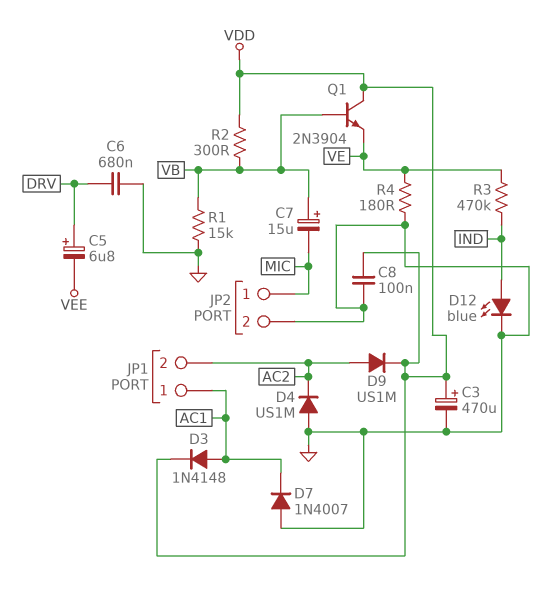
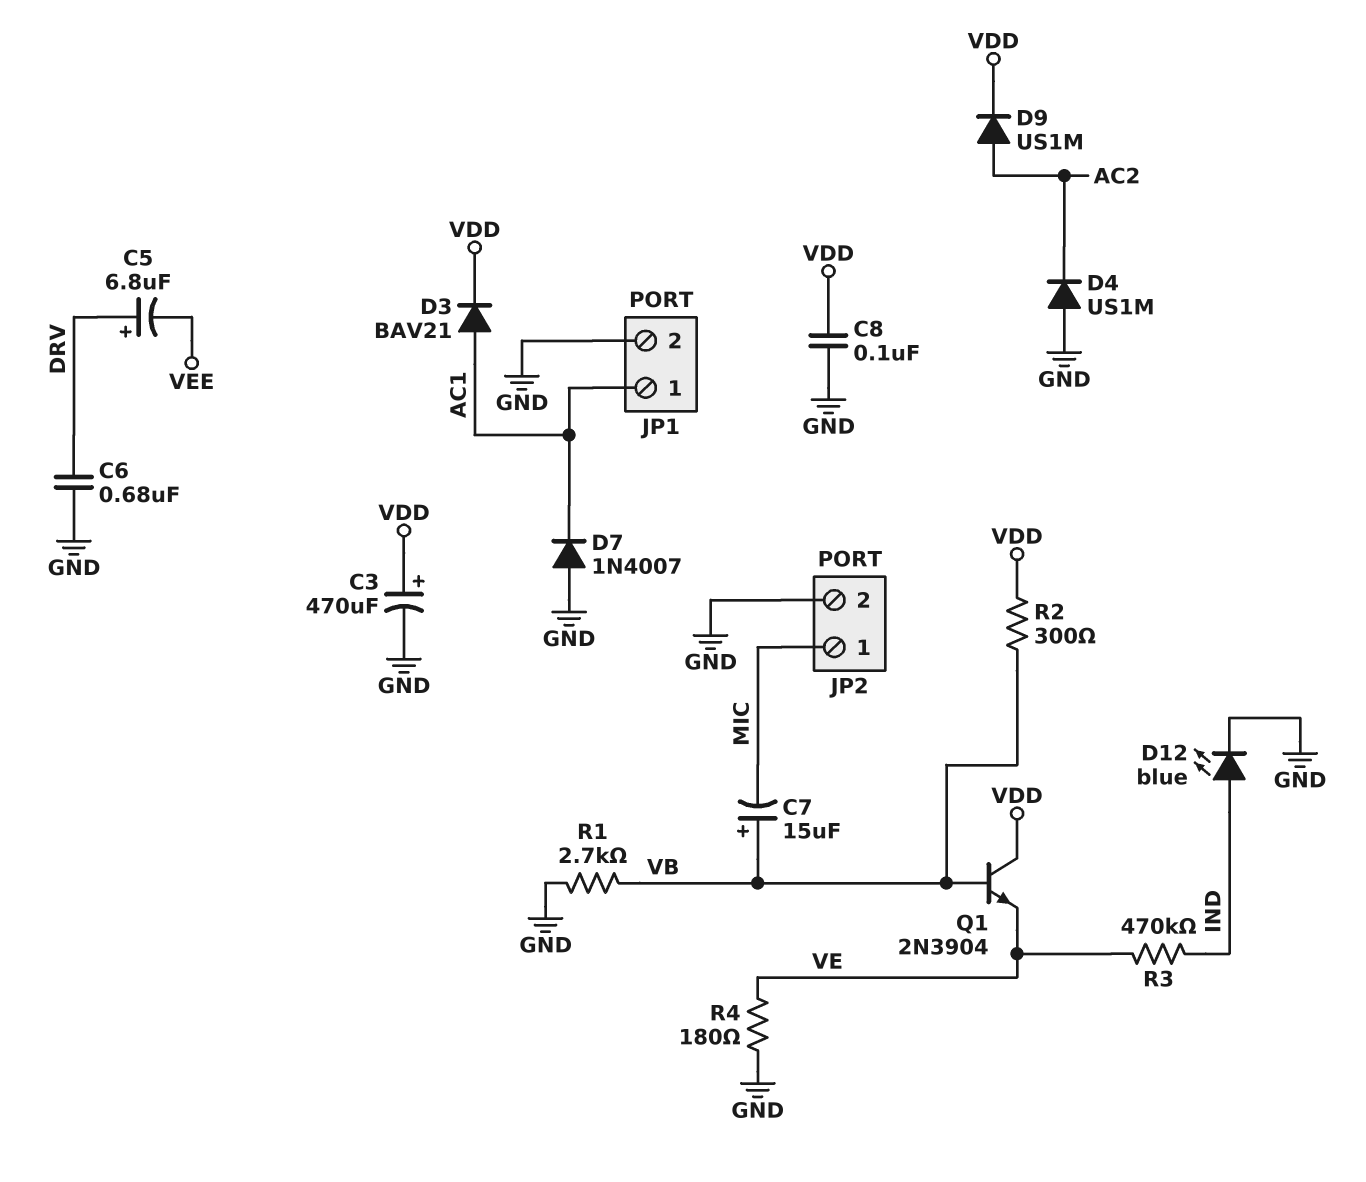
D3: diode 1N4148 (A AC1, K VDD) -> diode BAV21 (A AC1, K VDD)
JP1 pin 2: AC2 -> GND
R1: 15k (GND, VB) -> 2.7k (GND, VB)

